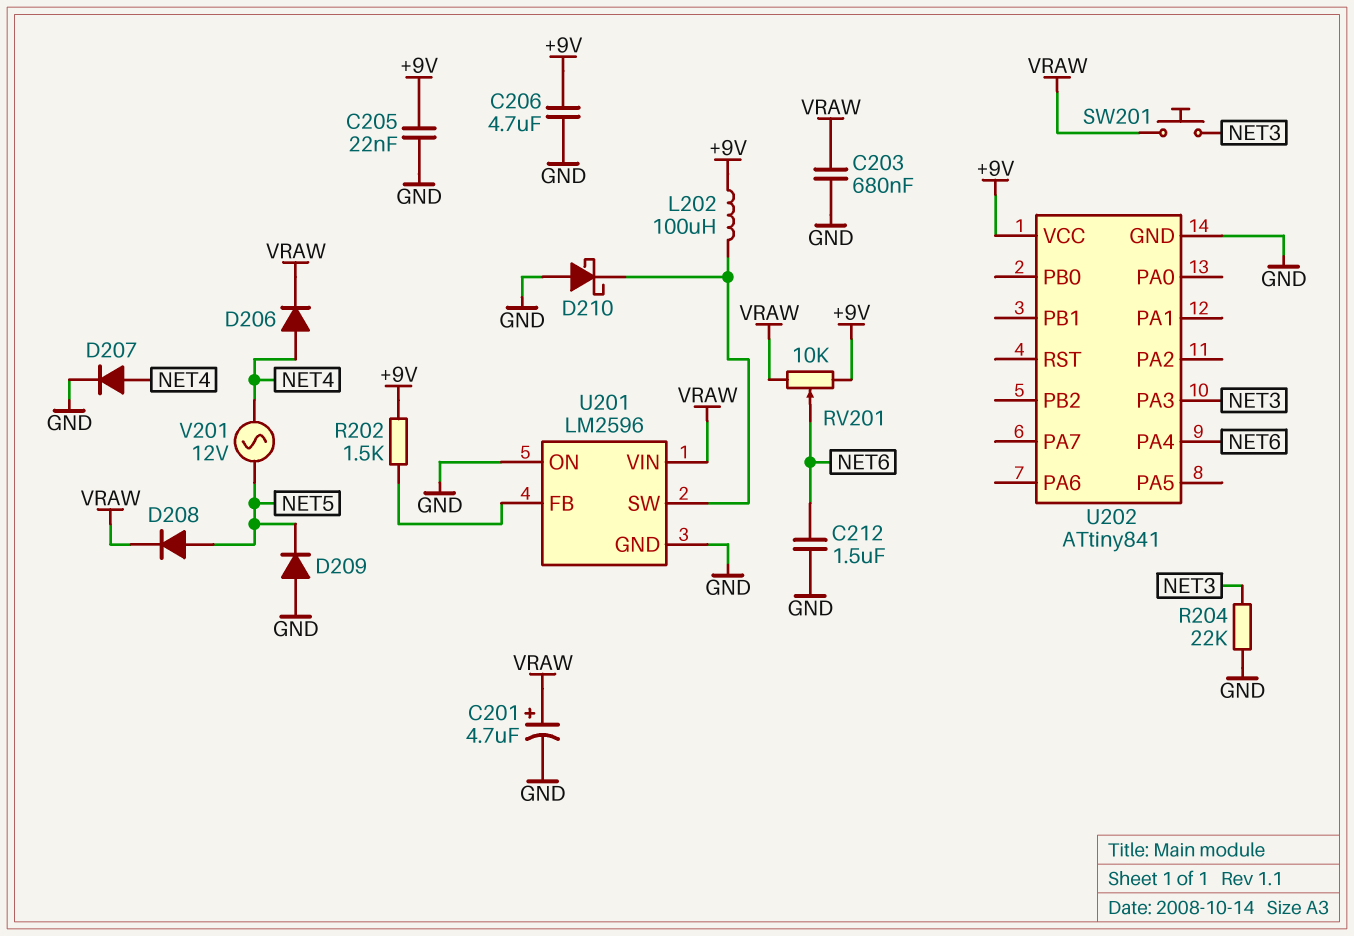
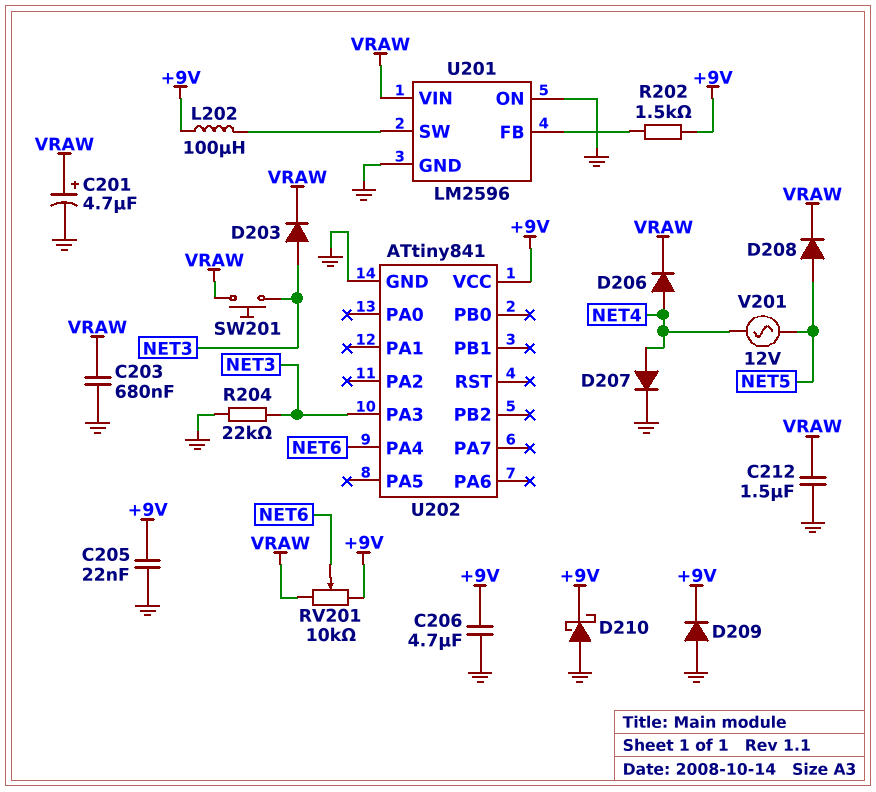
C212: 1.5uF (GND, NET6) -> 1.5uF (GND, VRAW)
D203: none -> diode (A NET3, K VRAW)
D209: diode (A GND, K NET5) -> diode (A GND, K +9V)
D210: schottky (A GND, K U201/SW) -> schottky (A GND, K +9V)

